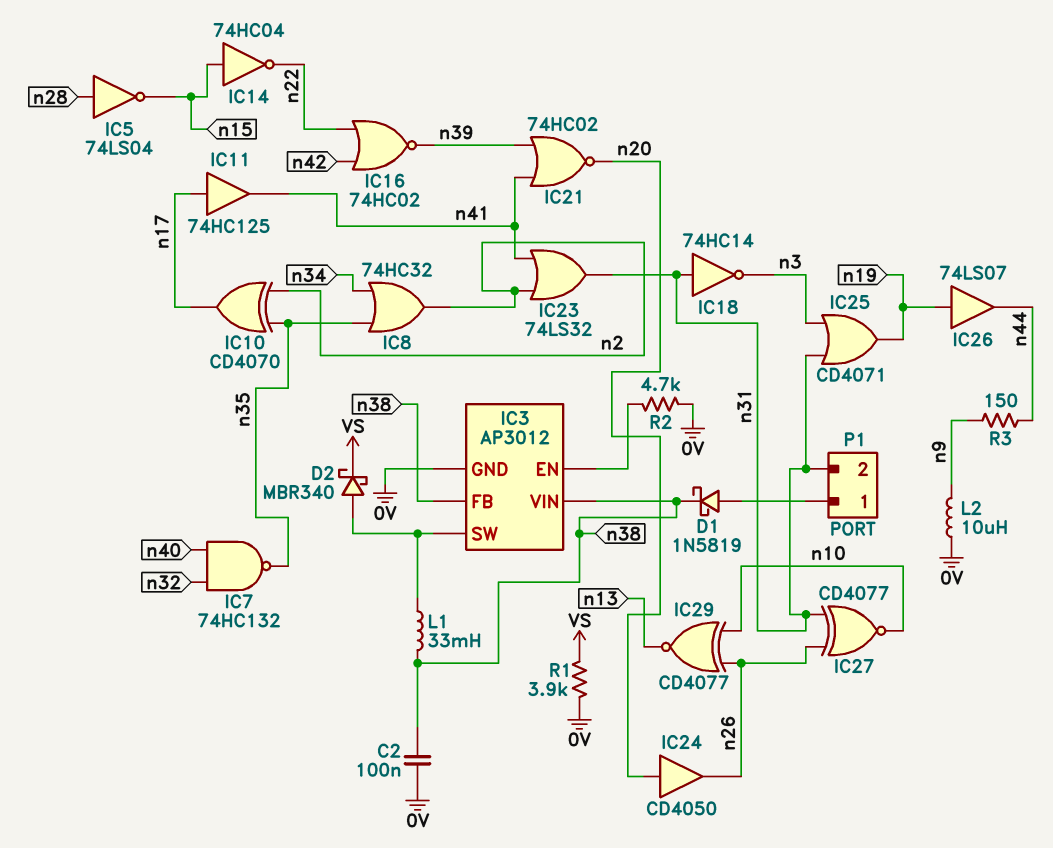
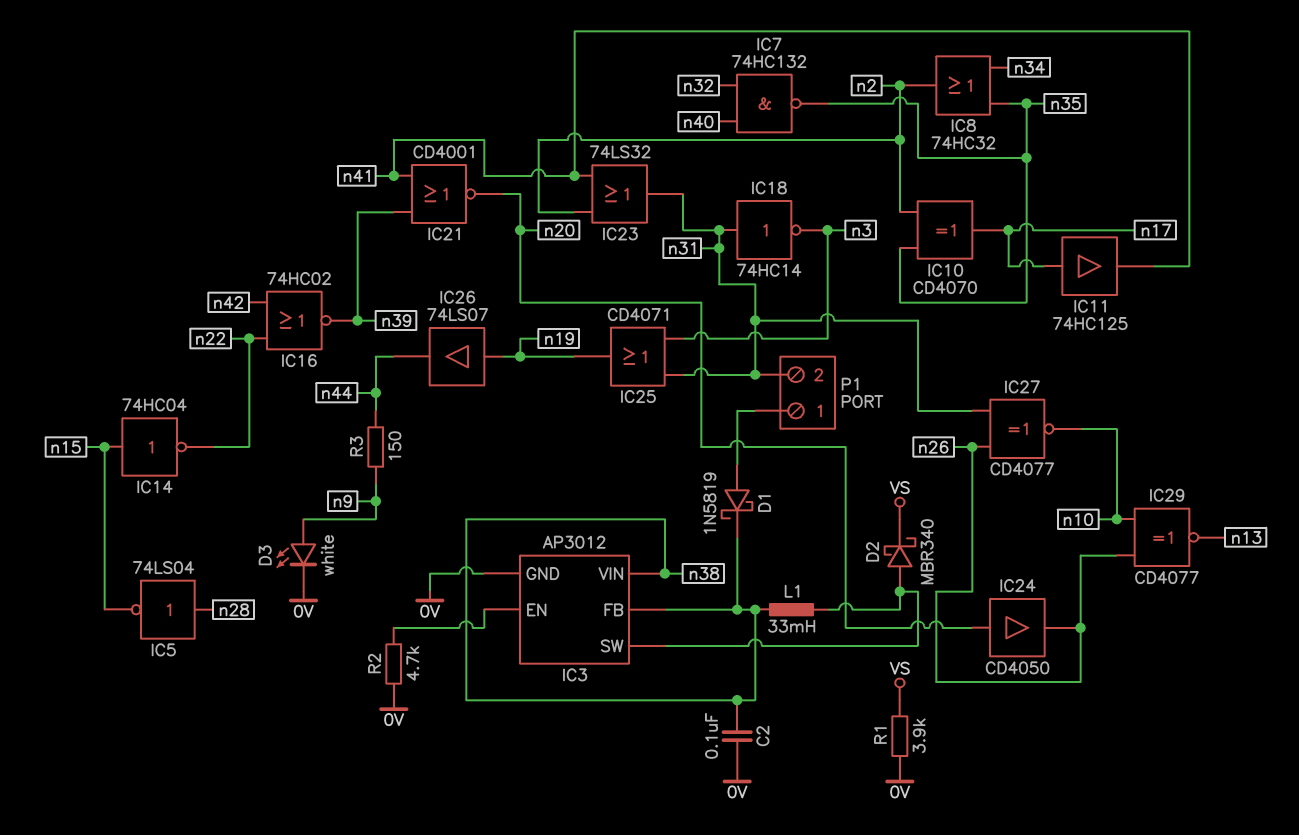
D3: none -> LED white (A n9, K 0V)
IC21: NOR 74HC02 (in n39, in n41, out n20) -> NOR CD4001 (in n39, in n41, out n20)
L2: 10uH (0V, n9) -> none

